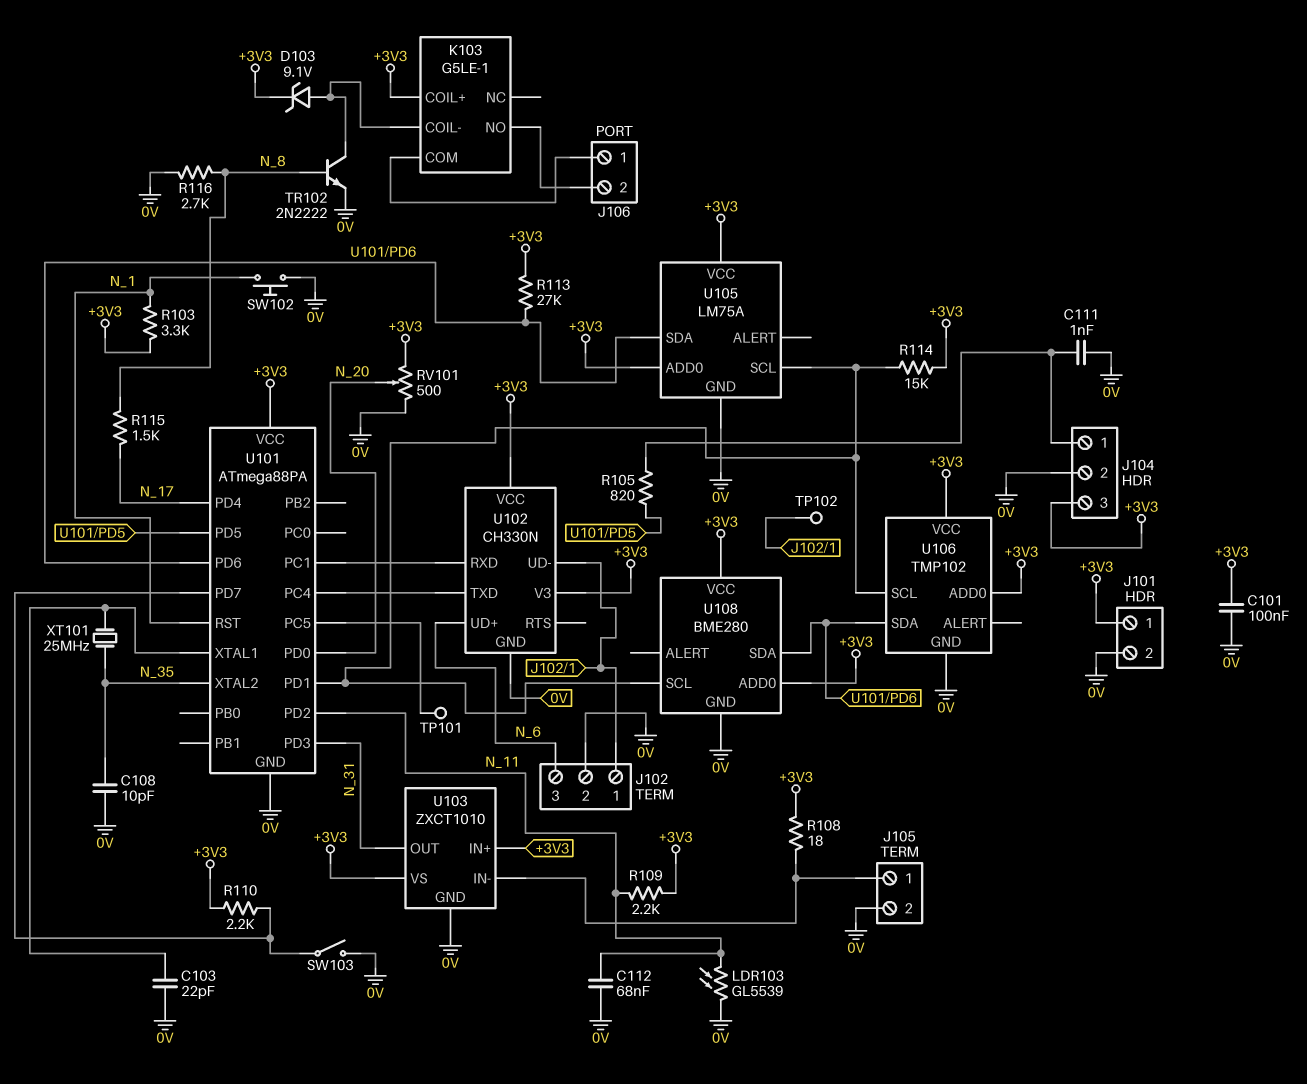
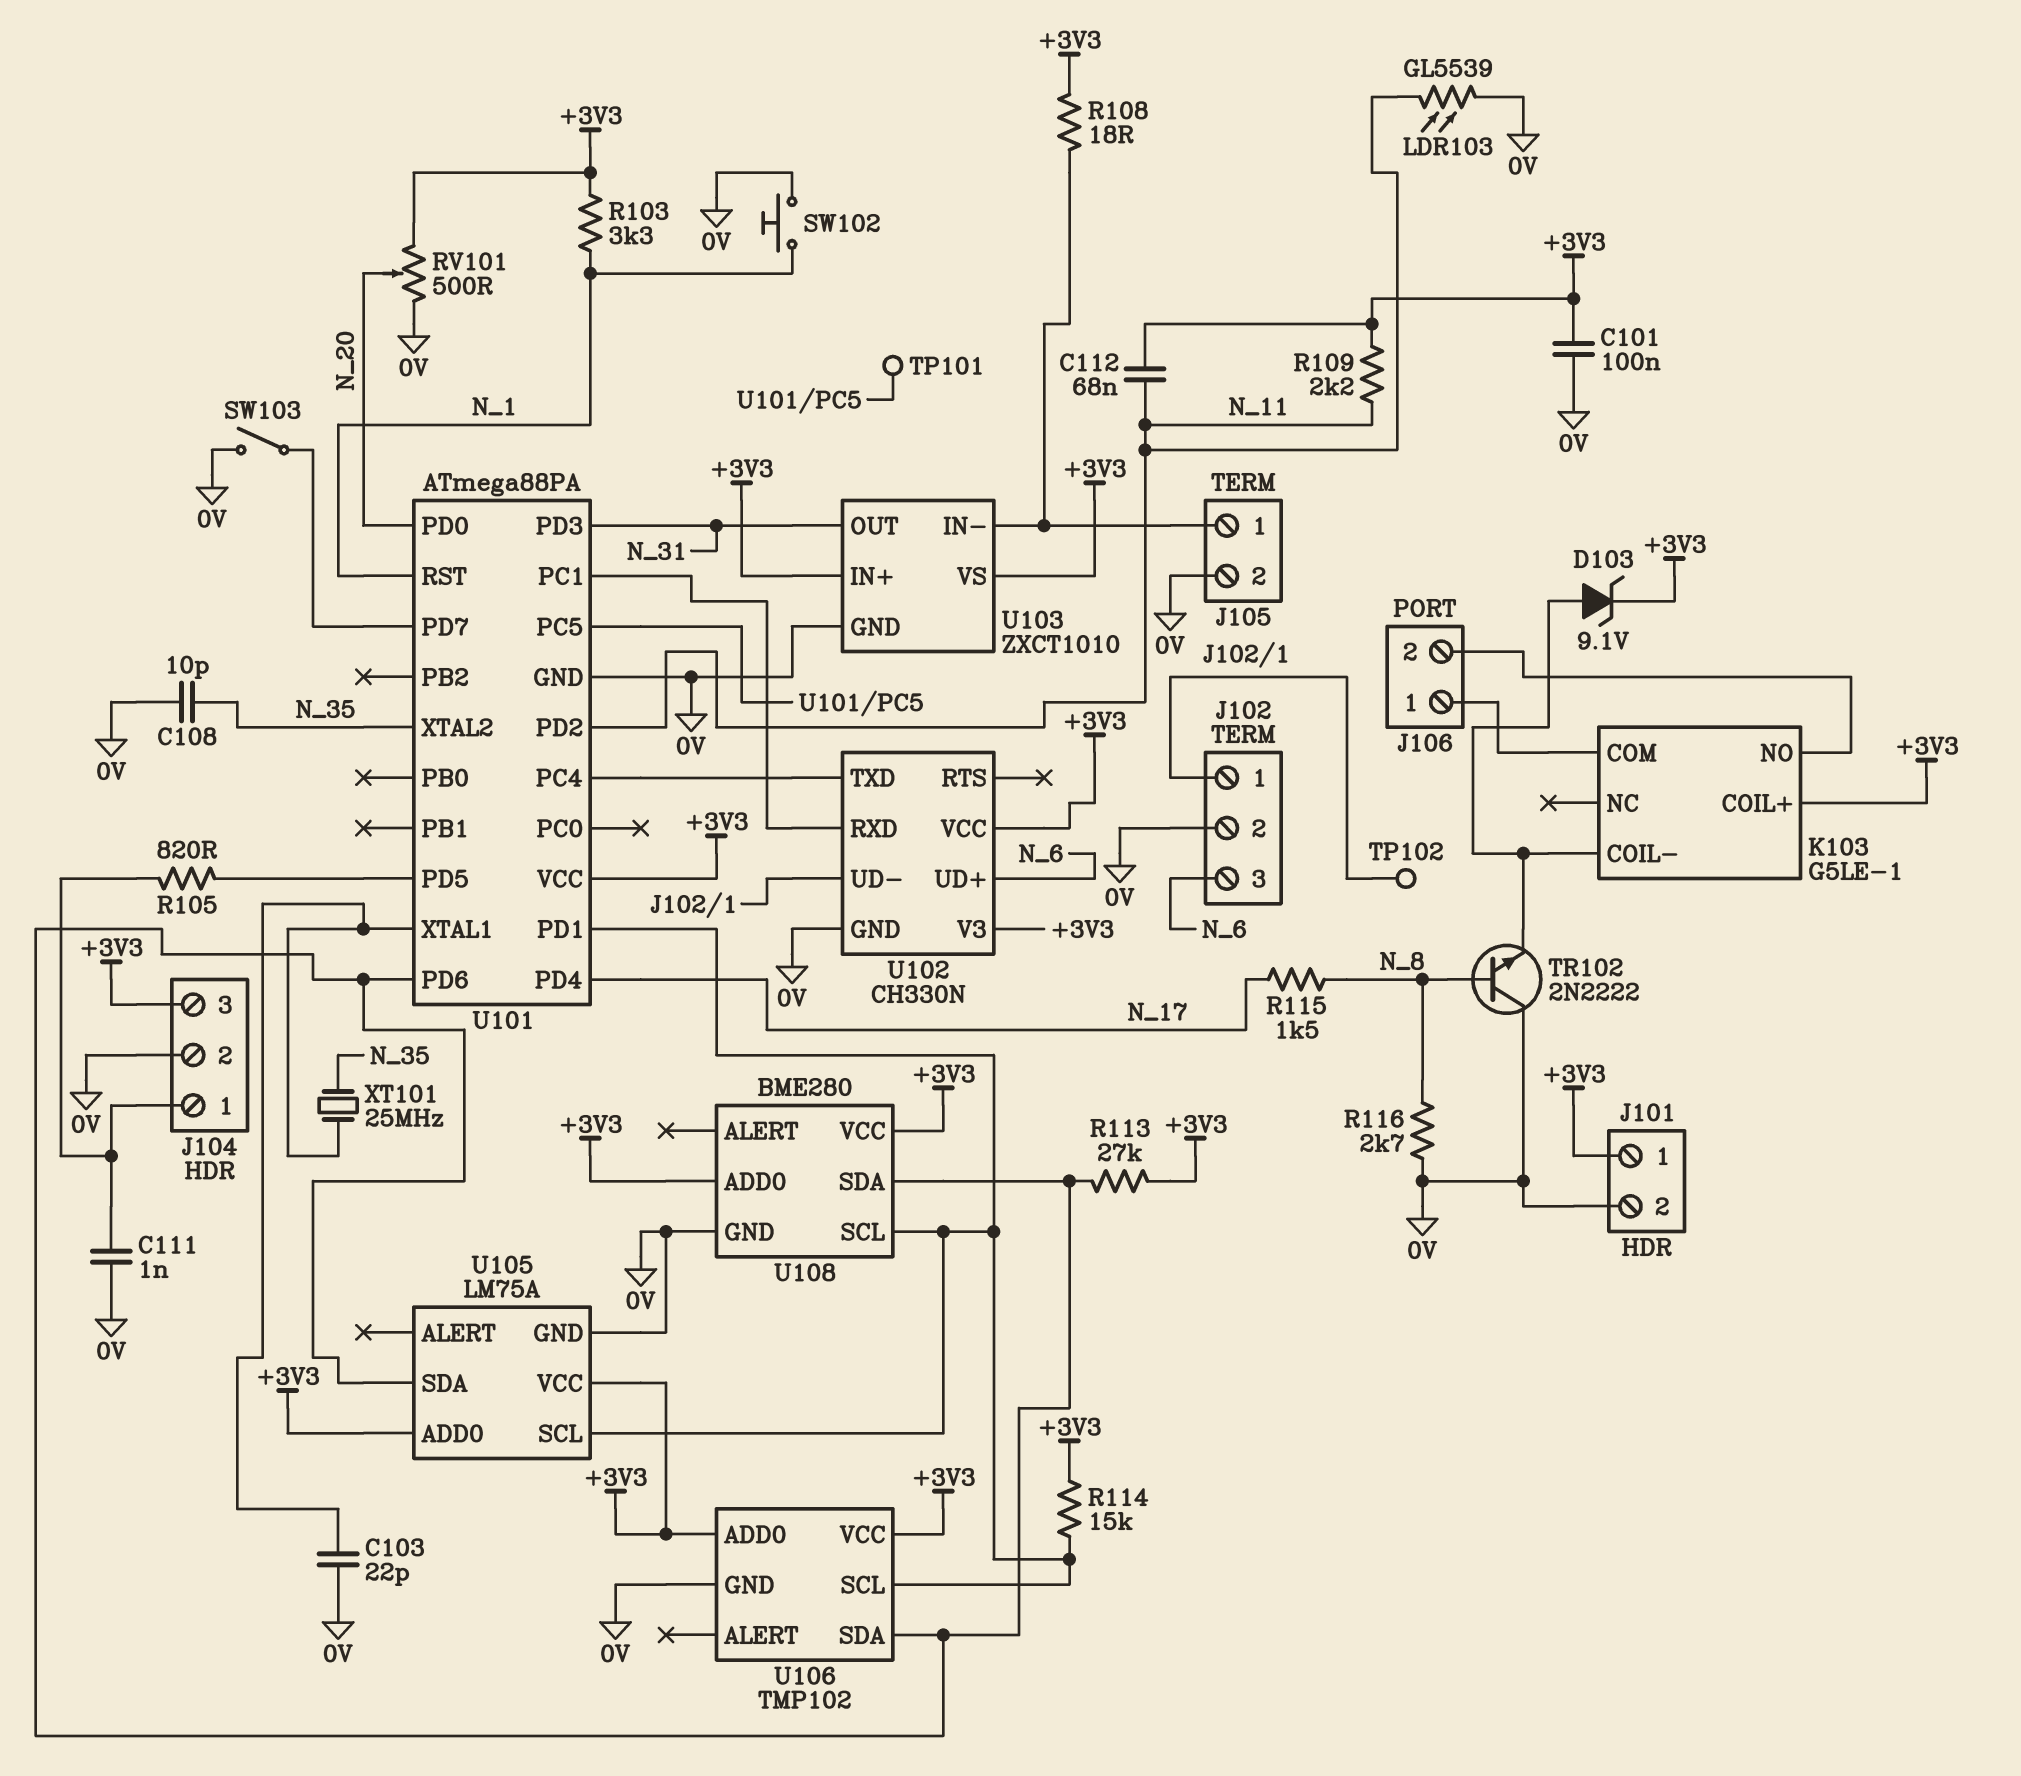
C112: 68nF (0V, N_11) -> 68nF (+3V3, N_11)
R110: 2.2k (+3V3, U101/PD7) -> none
TR102: NPN 2N2222 (B N_8, C K103/COIL-, E 0V) -> NPN 2N2222 (B N_8, C 0V, E K103/COIL-)

